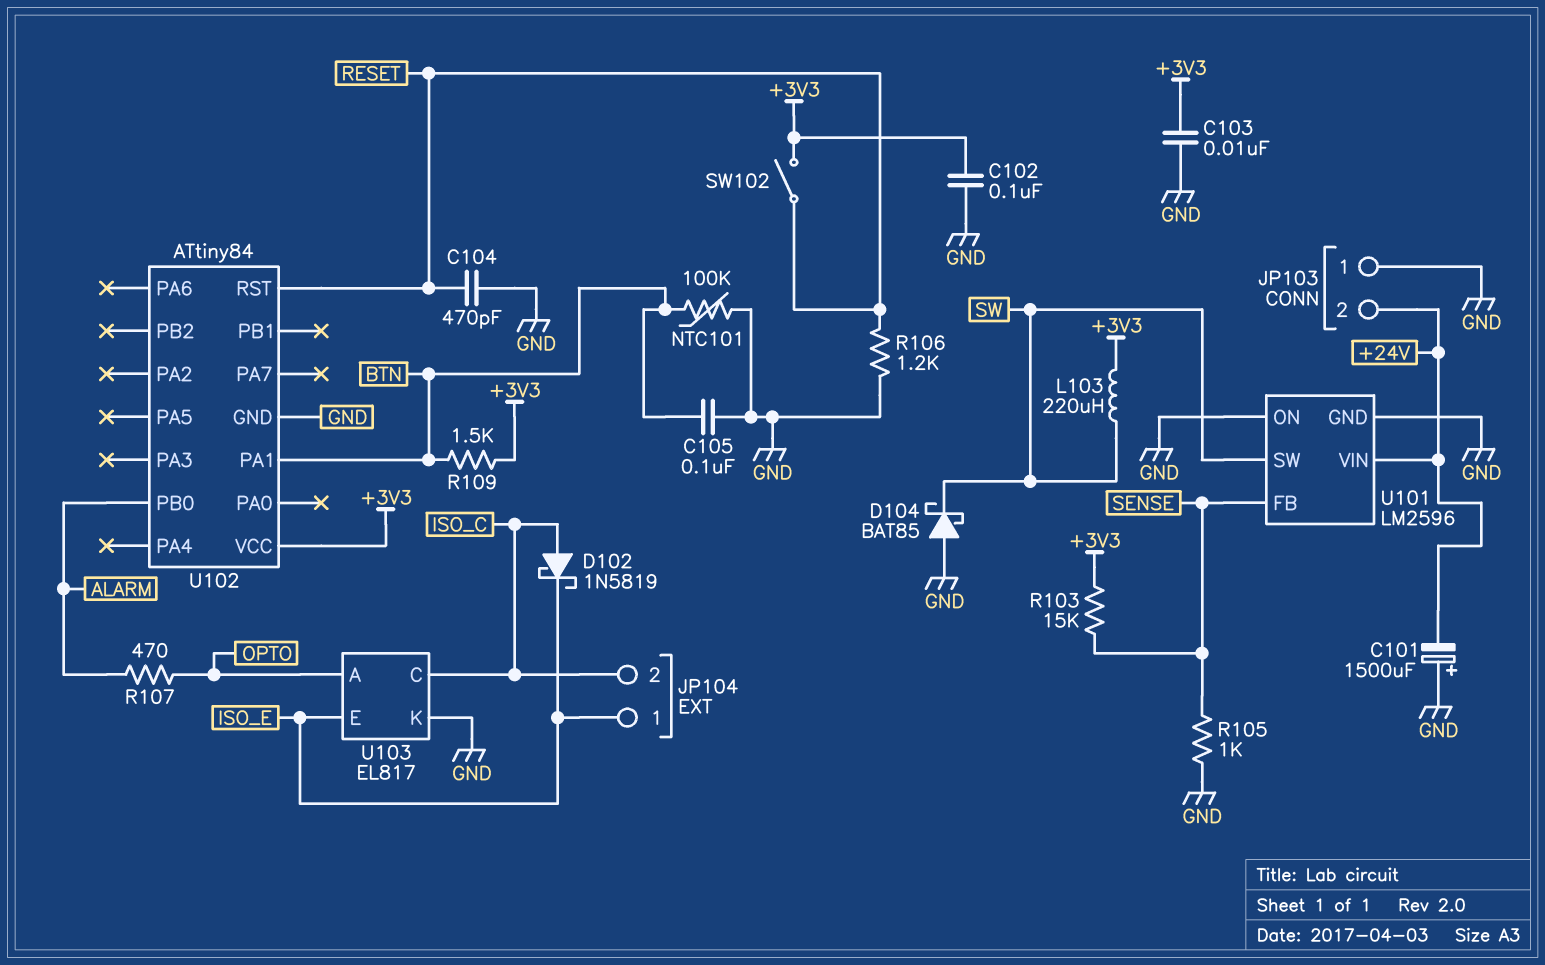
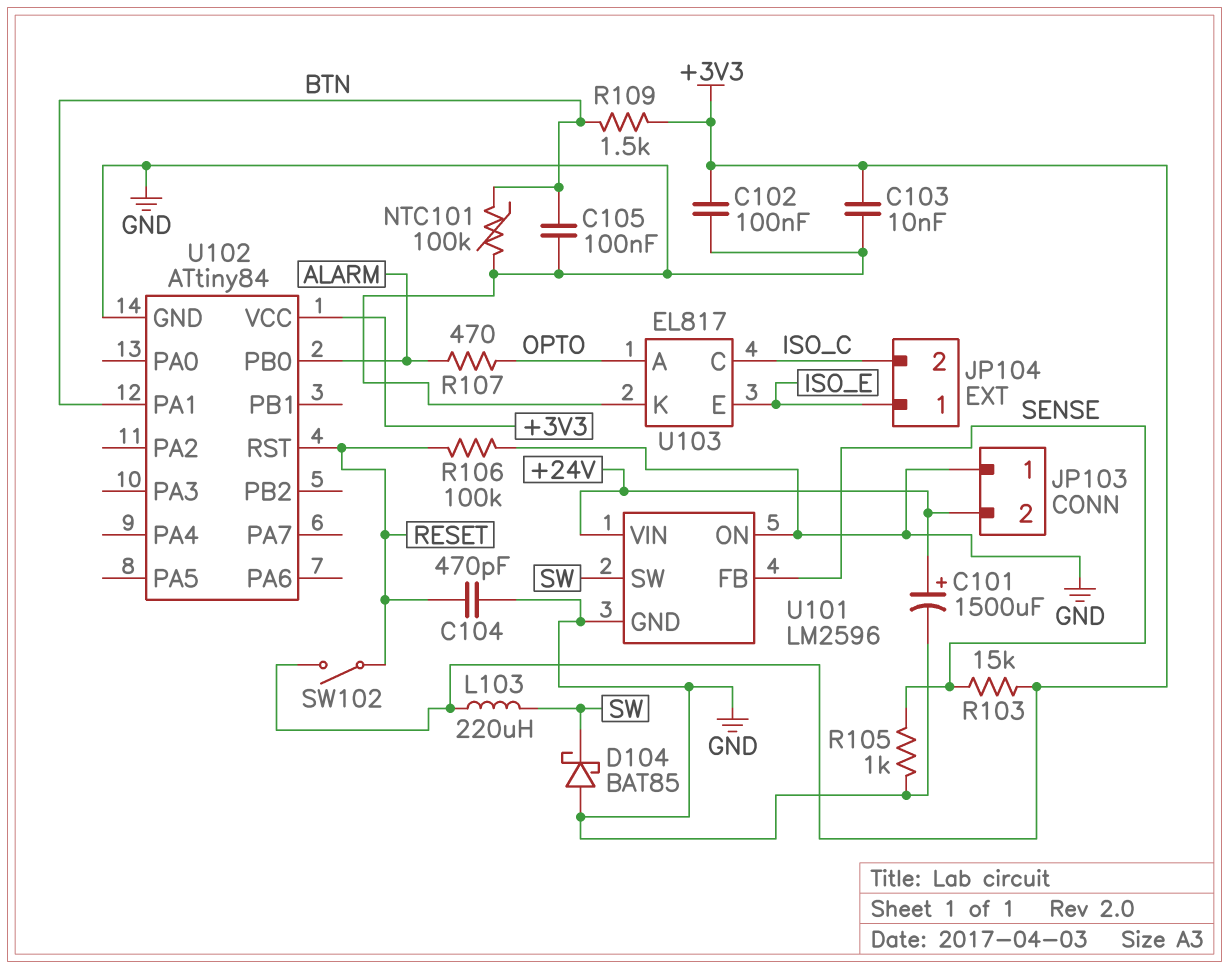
C101: 1500uF (plus GND, minus +24V) -> 1500uF (plus +24V, minus GND)
D102: schottky 1N5819 (A ISO_C, K ISO_E) -> none
R106: 1.2k (GND, RESET) -> 100k (GND, RESET)

